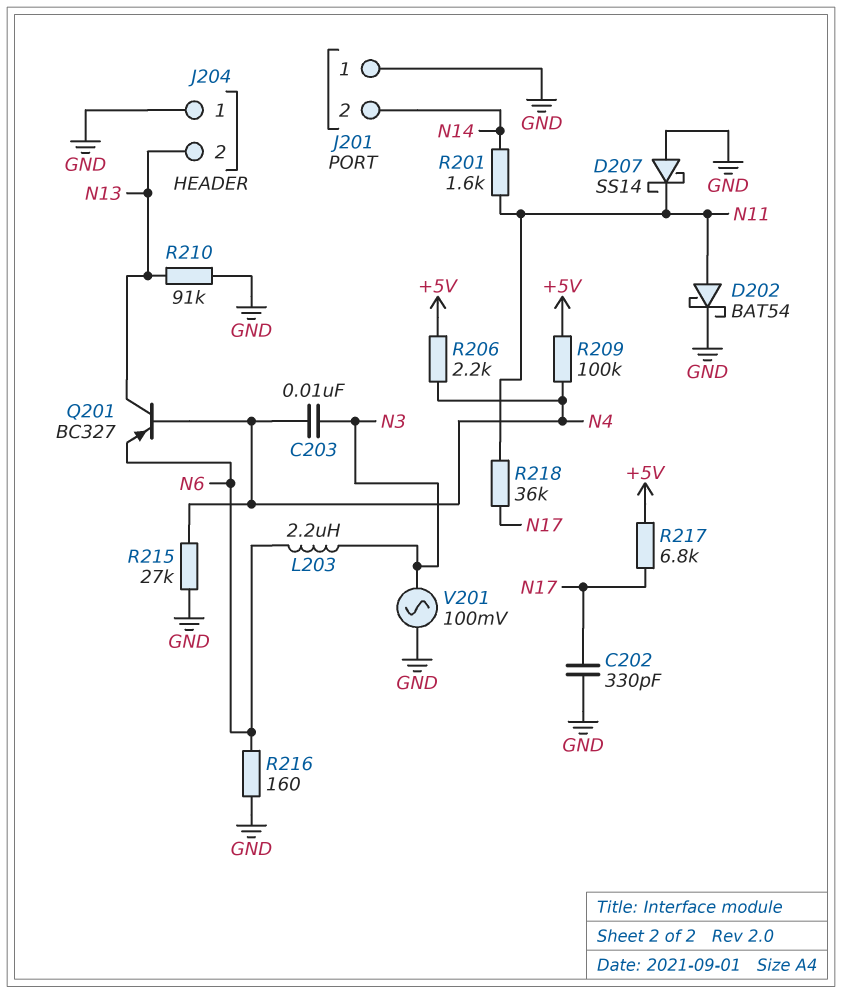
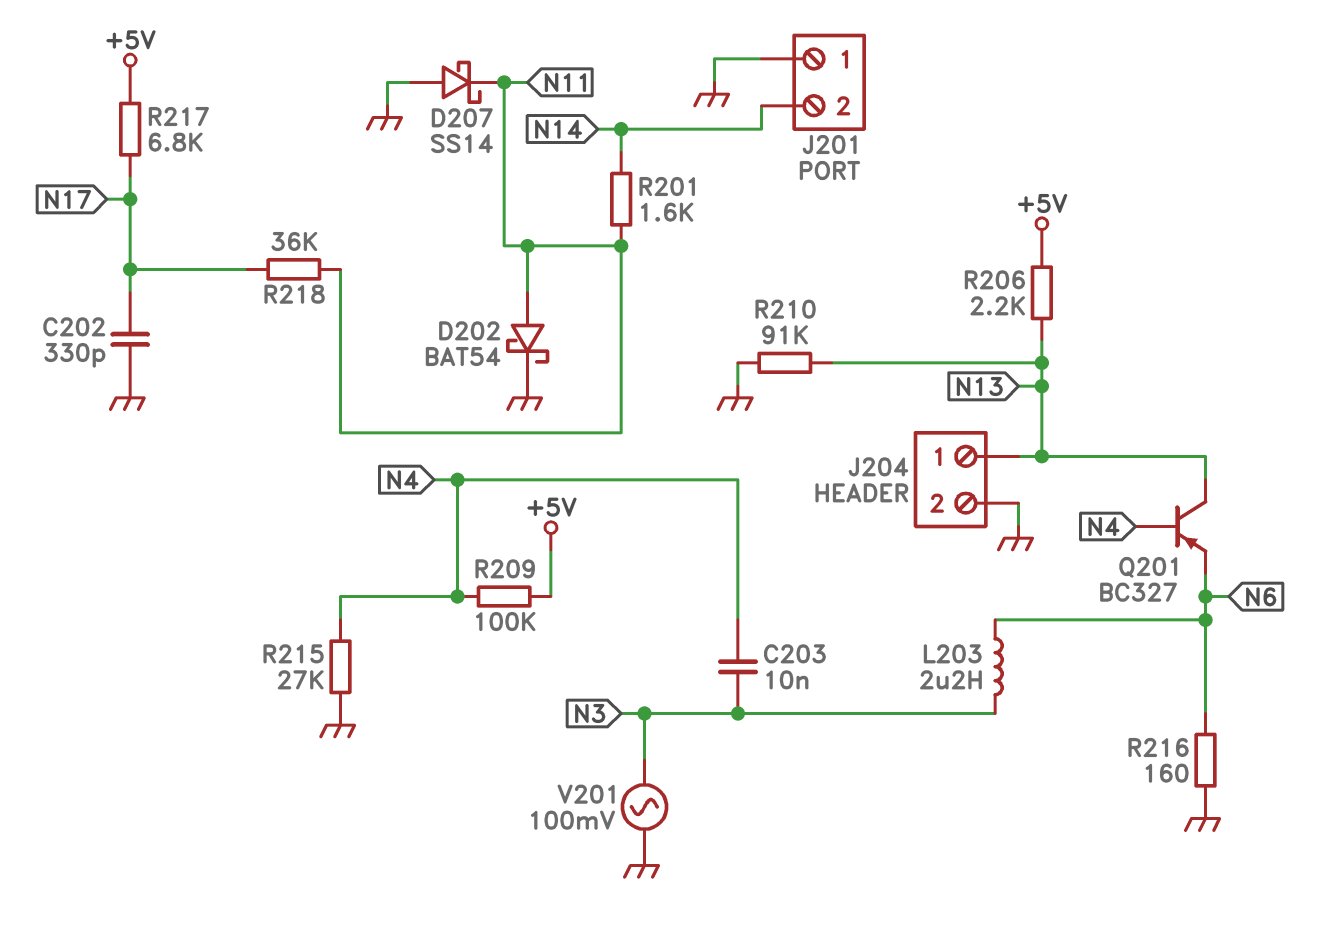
J204 pin 1: GND -> N13
J204 pin 2: N13 -> GND
R206: 2.2k (+5V, N4) -> 2.2k (+5V, N13)

